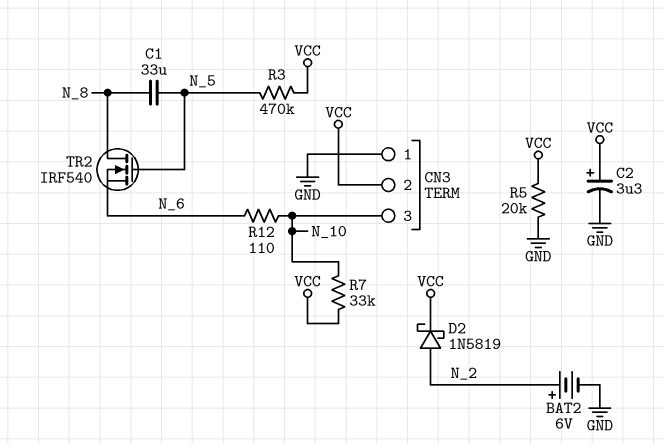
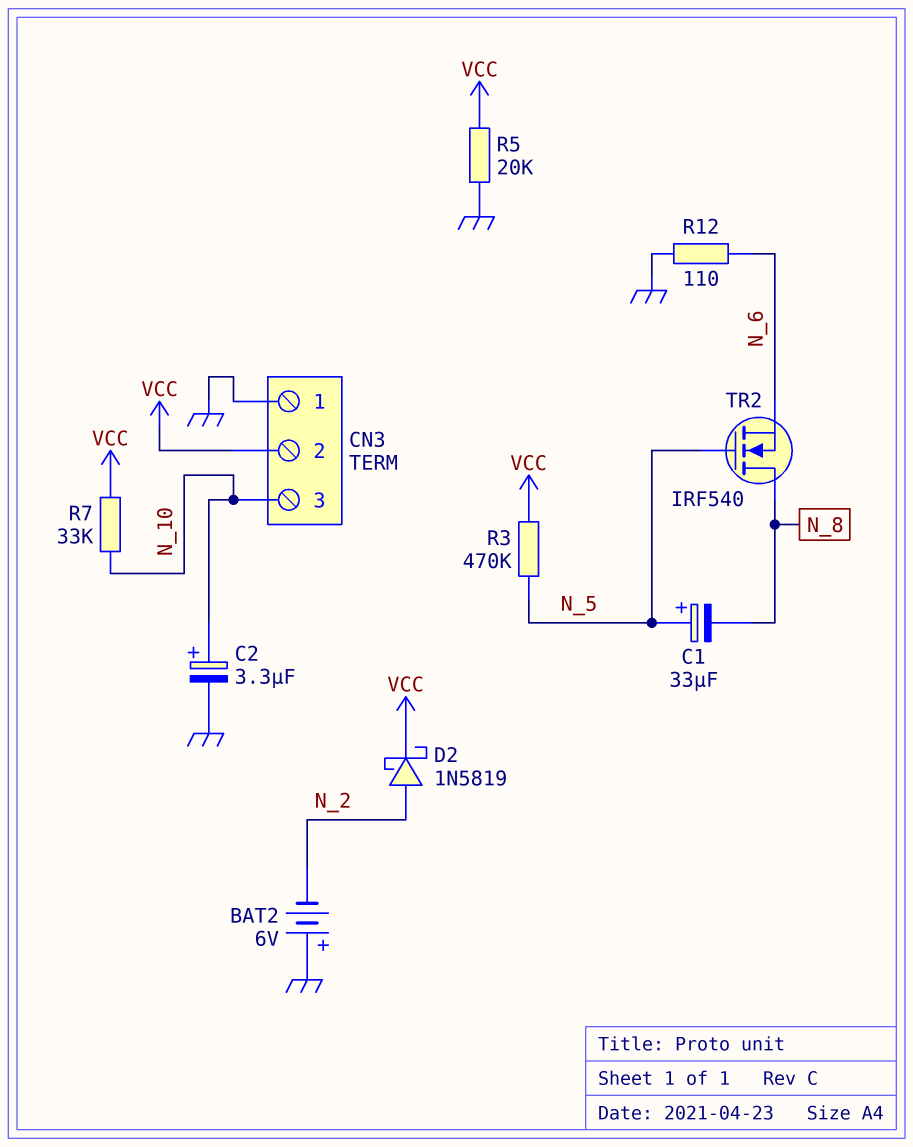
BAT2: 6V (plus N_2, minus GND) -> 6V (plus GND, minus N_2)
C1: 33uF (N_5, N_8) -> 33uF (plus N_5, minus N_8)
C2: 3.3uF (plus VCC, minus GND) -> 3.3uF (plus N_10, minus GND)
R12: 110 (N_6, N_10) -> 110 (GND, N_6)

